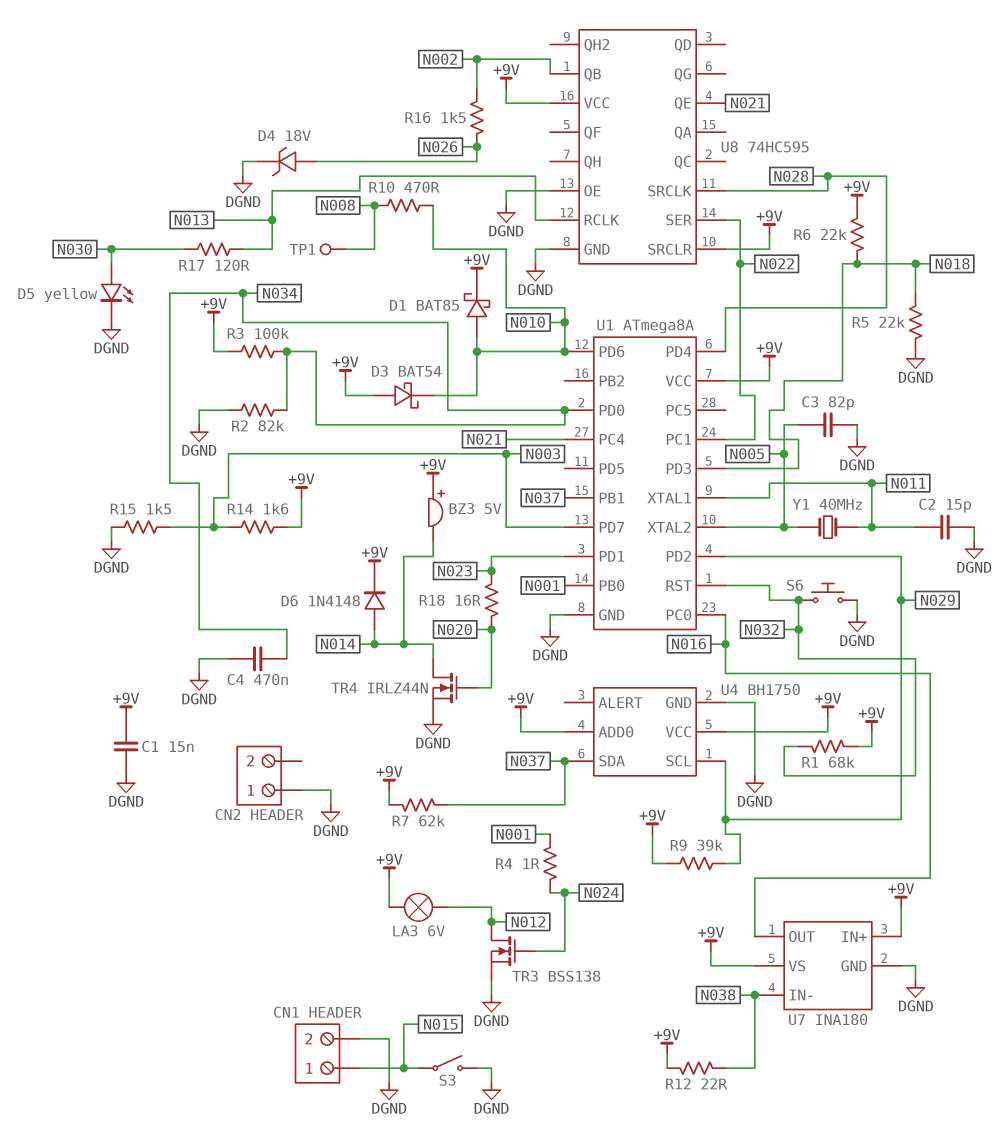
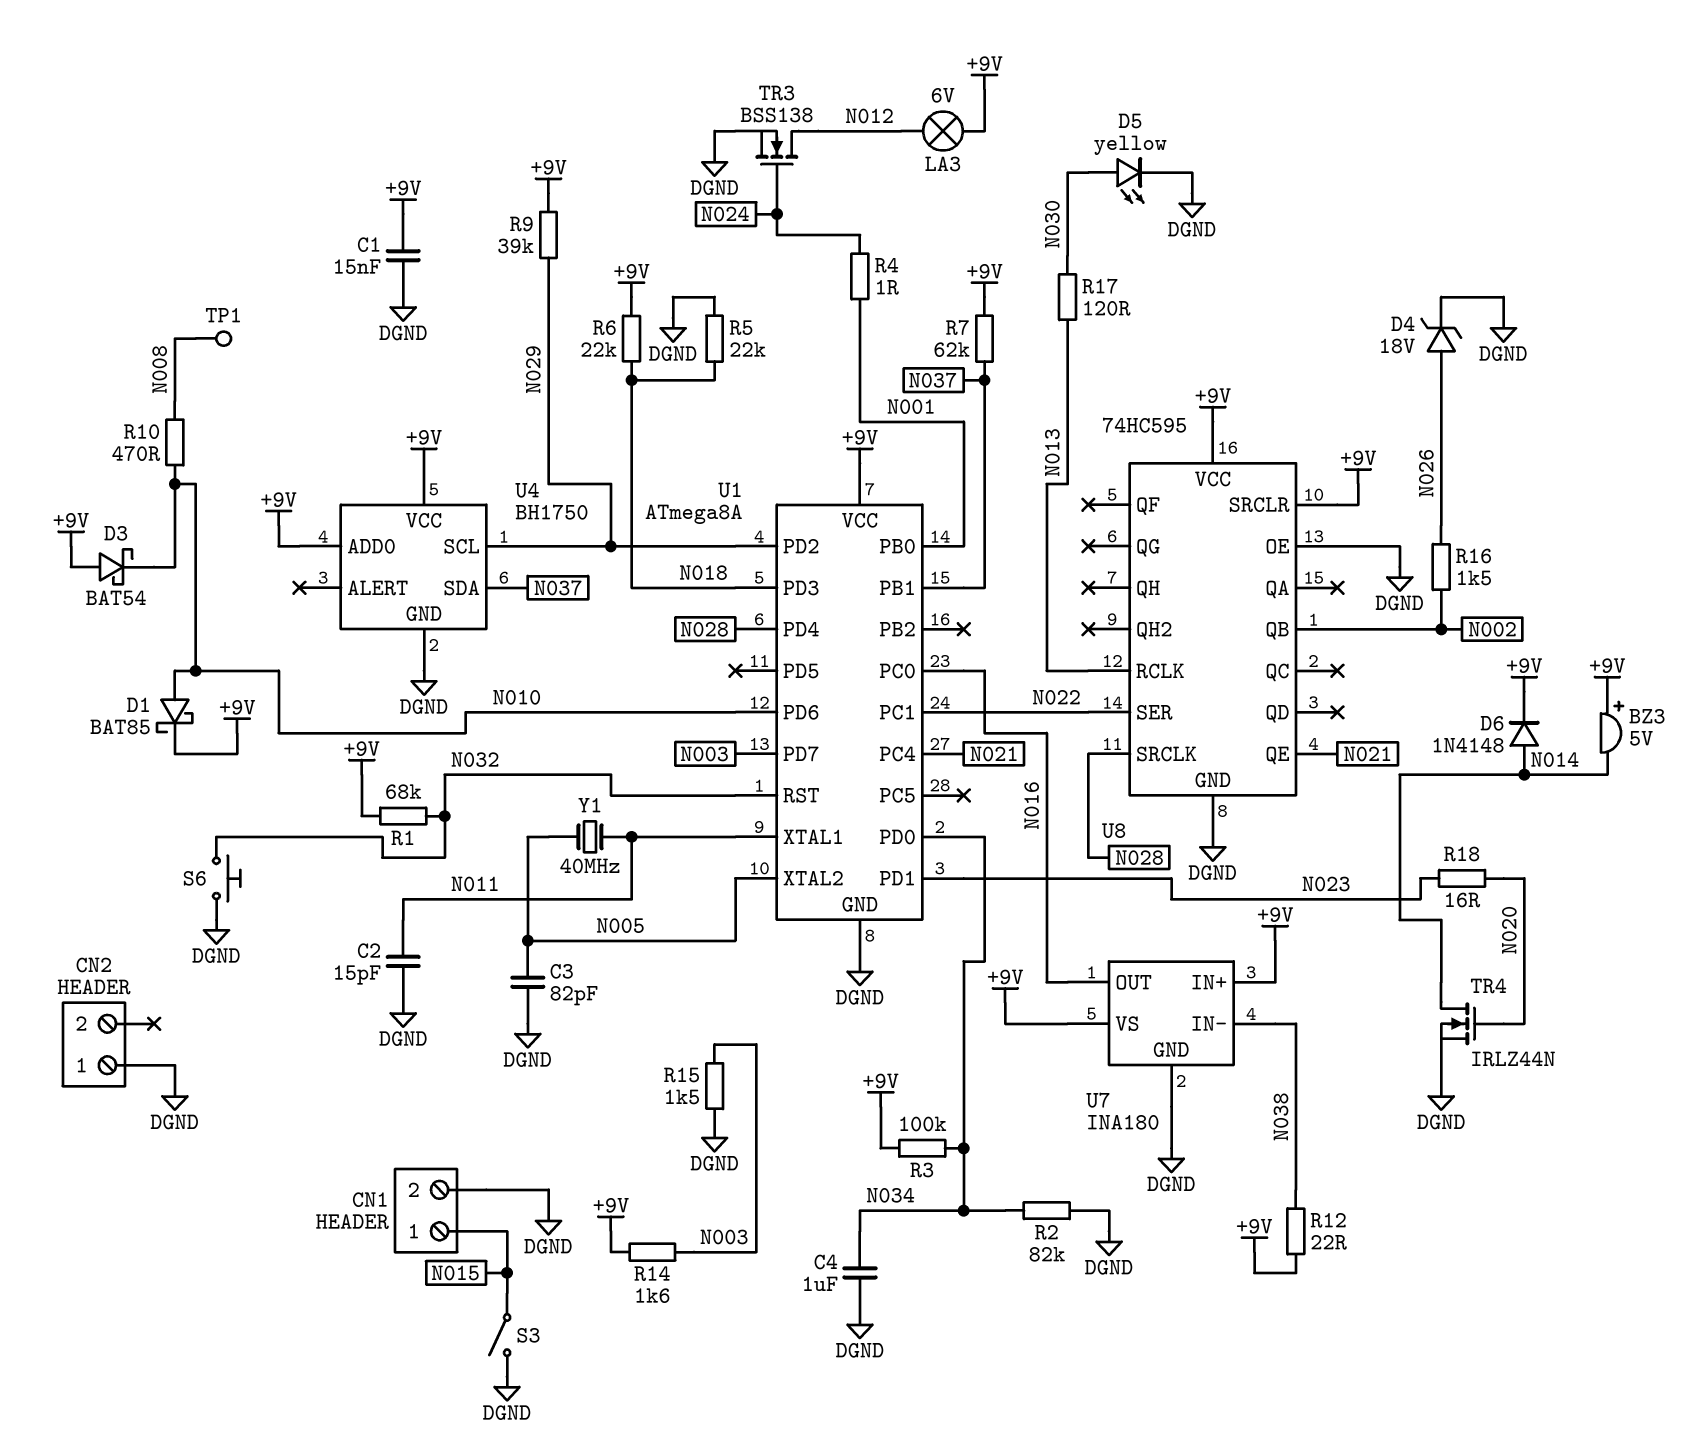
C4: 470nF (DGND, N034) -> 1uF (DGND, N034)

